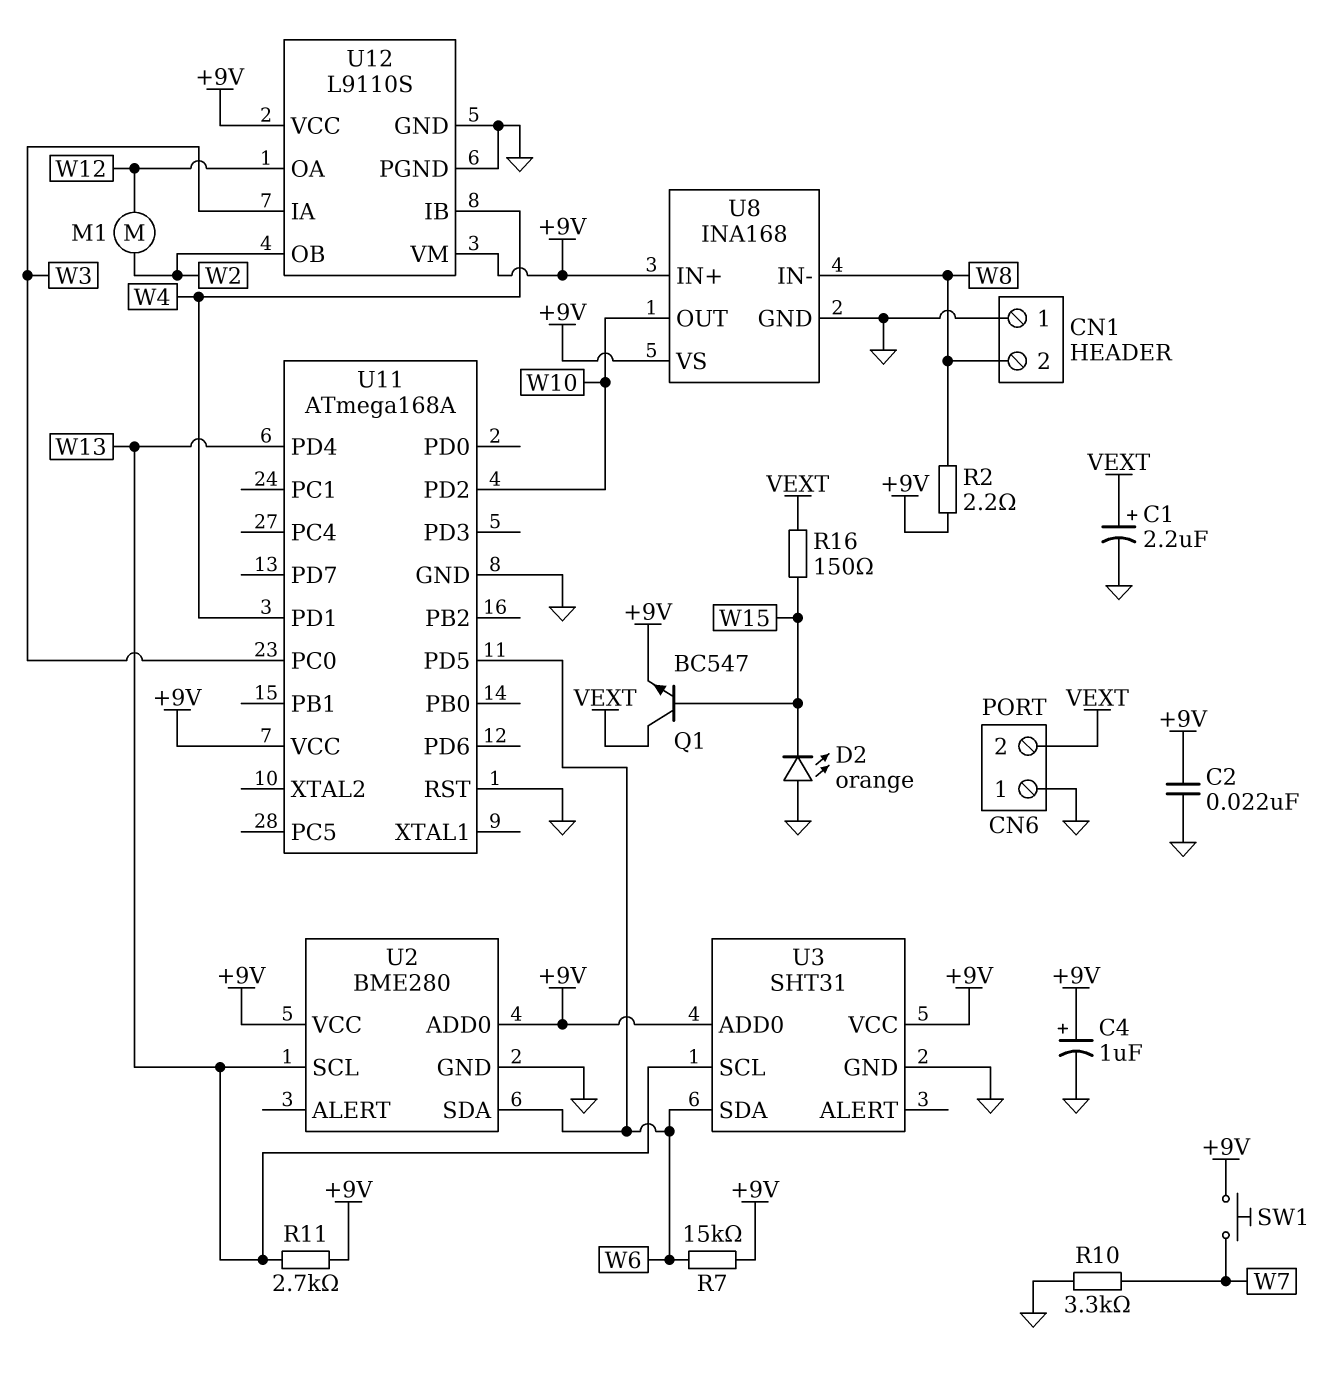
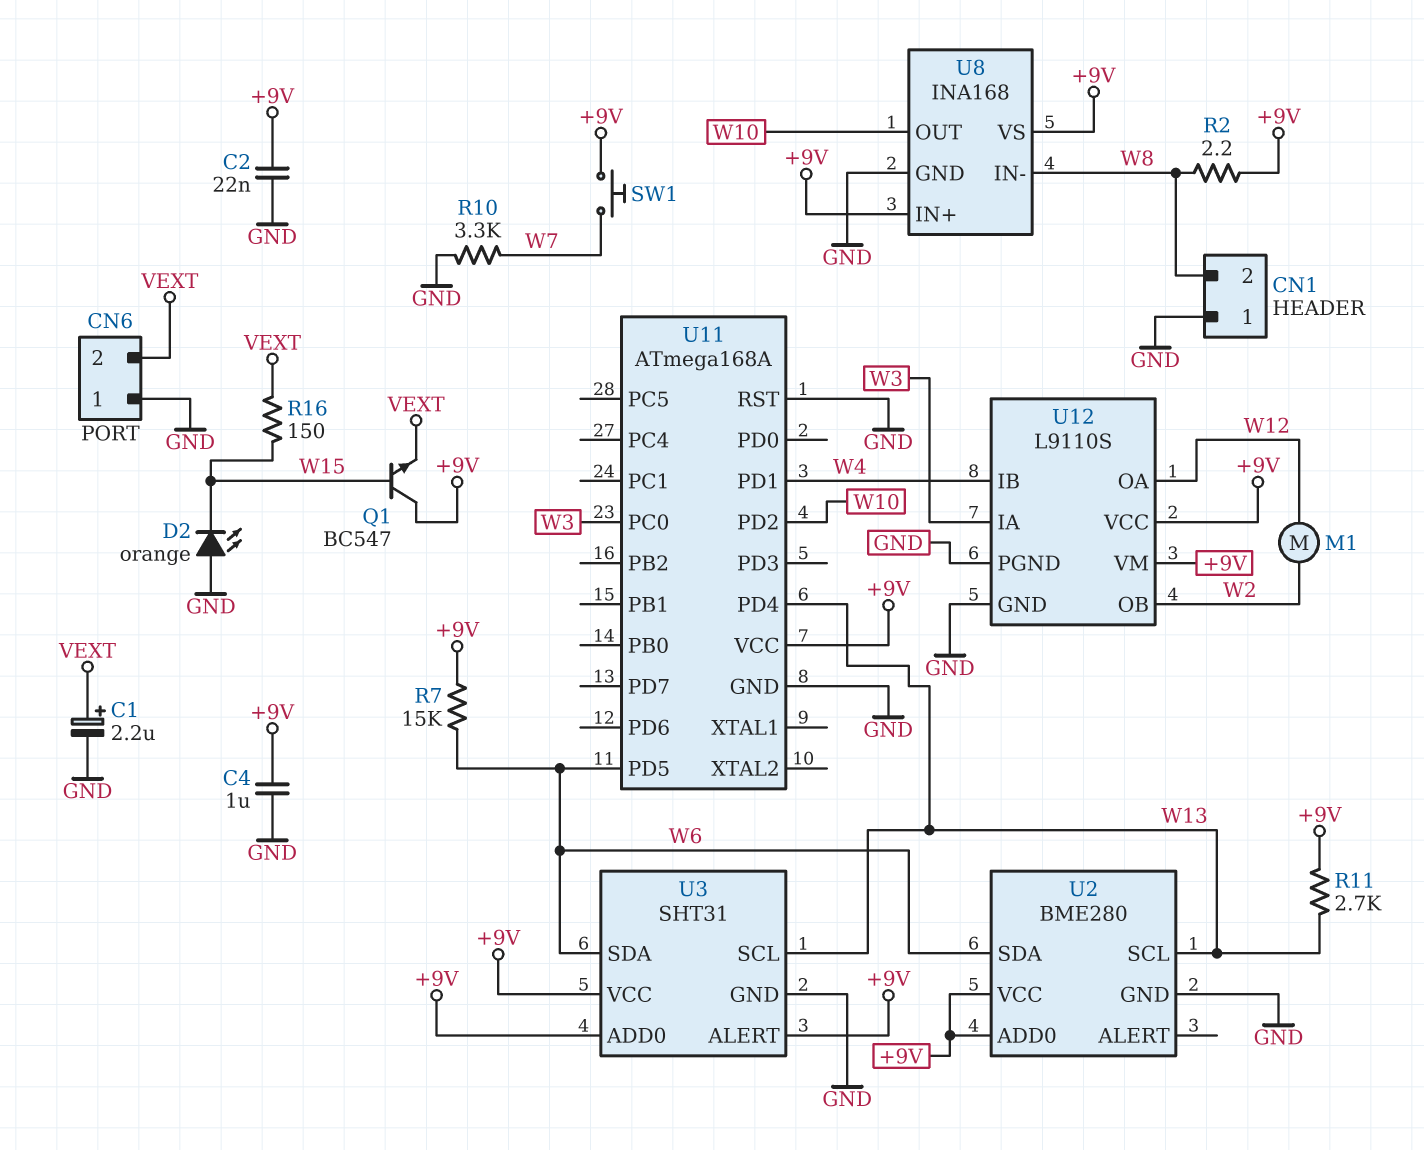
C4: 1uF (plus +9V, minus GND) -> 1uF (+9V, GND)
Q1: NPN BC547 (B W15, C VEXT, E +9V) -> NPN BC547 (B W15, C +9V, E VEXT)
U3 pin ALERT: none -> +9V

